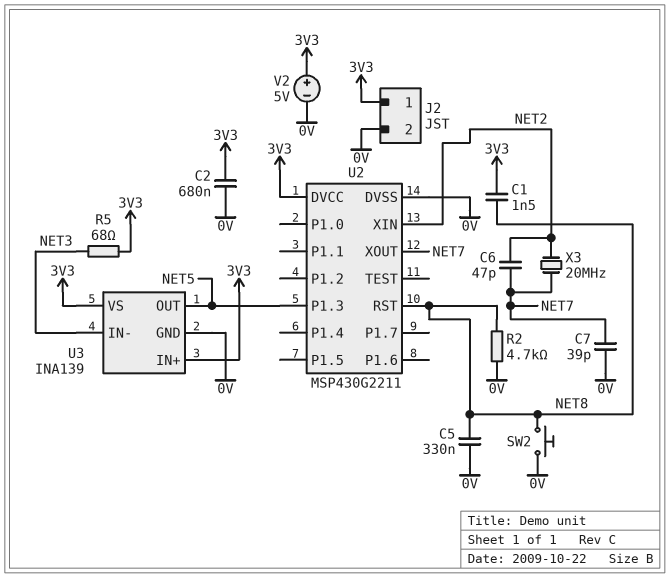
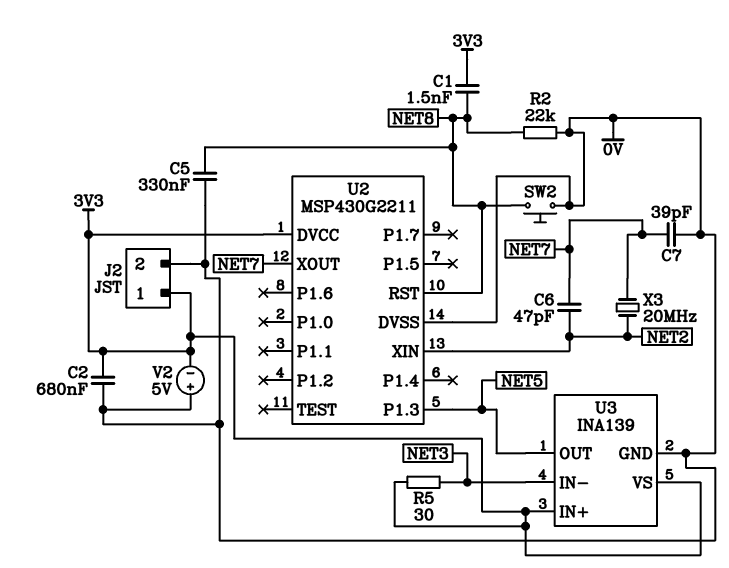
R2: 4.7k (0V, NET8) -> 22k (0V, NET8)
R5: 68 (3V3, NET3) -> 30 (3V3, NET3)
V2: 5V (plus 3V3, minus 0V) -> 5V (plus 0V, minus 3V3)

